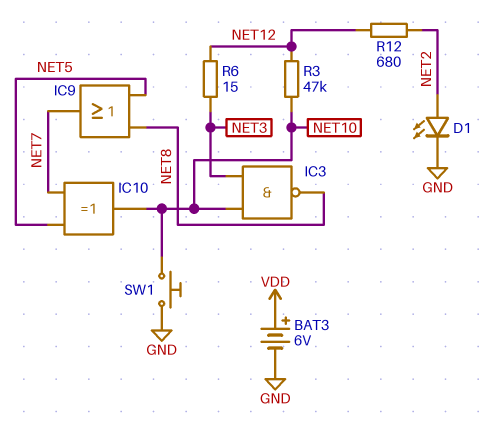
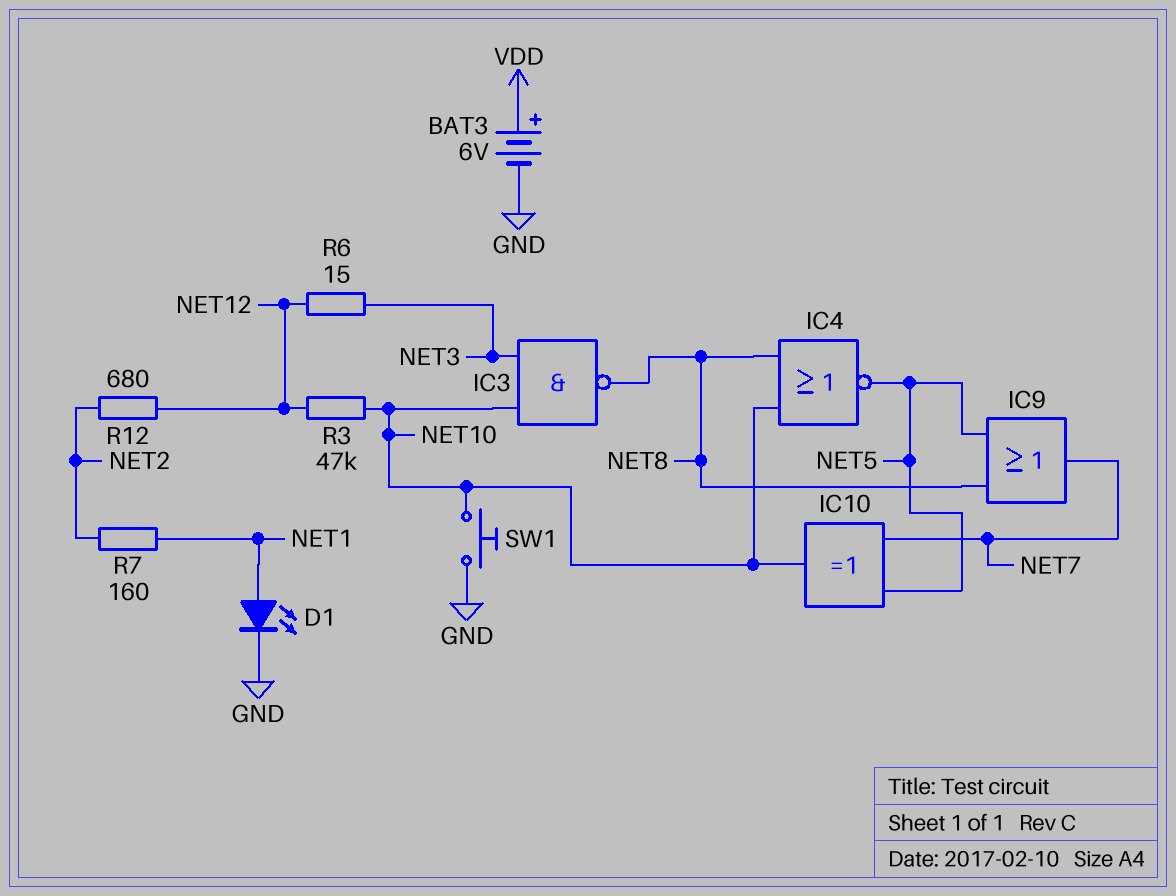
D1: LED (A NET2, K GND) -> LED (A NET1, K GND)
IC4: none -> NOR (in NET8, in NET10, out NET5)
R7: none -> 160 (NET1, NET2)

